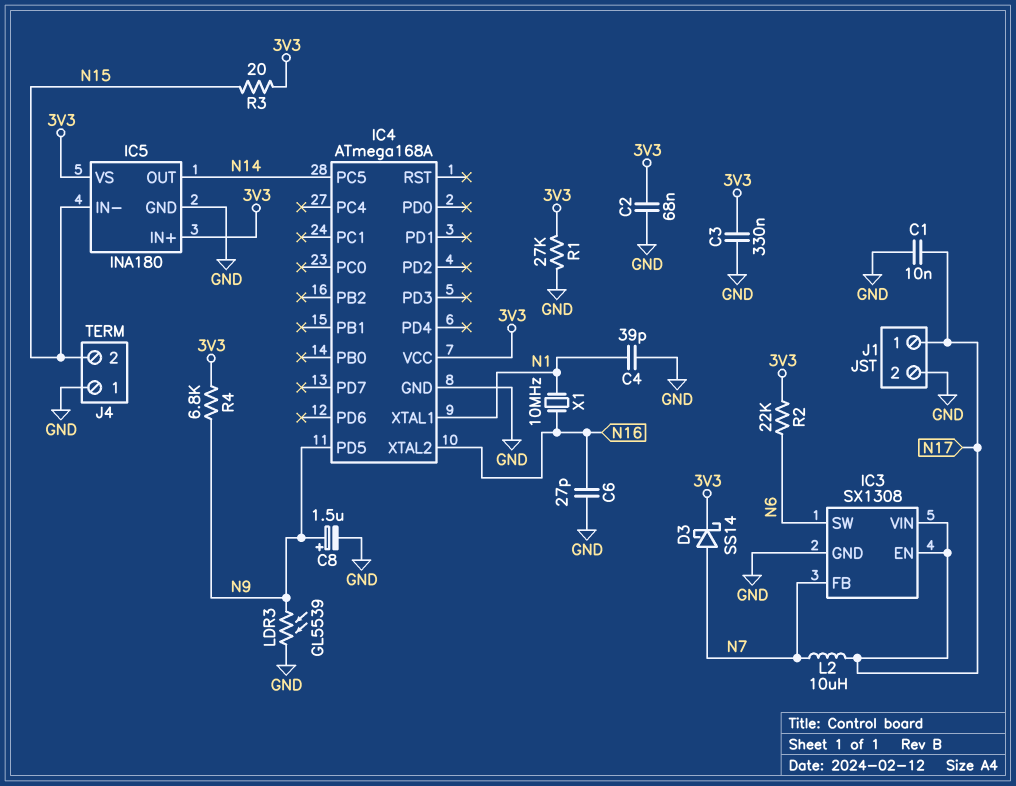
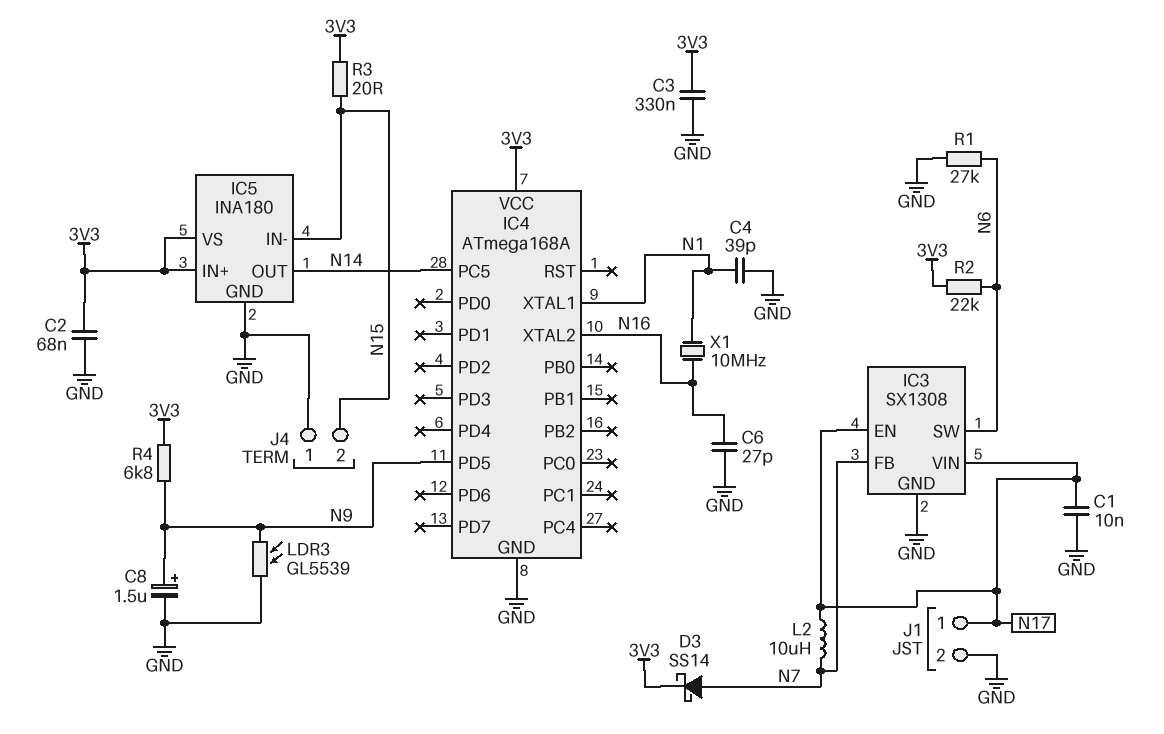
R1: 27k (3V3, GND) -> 27k (GND, N6)

